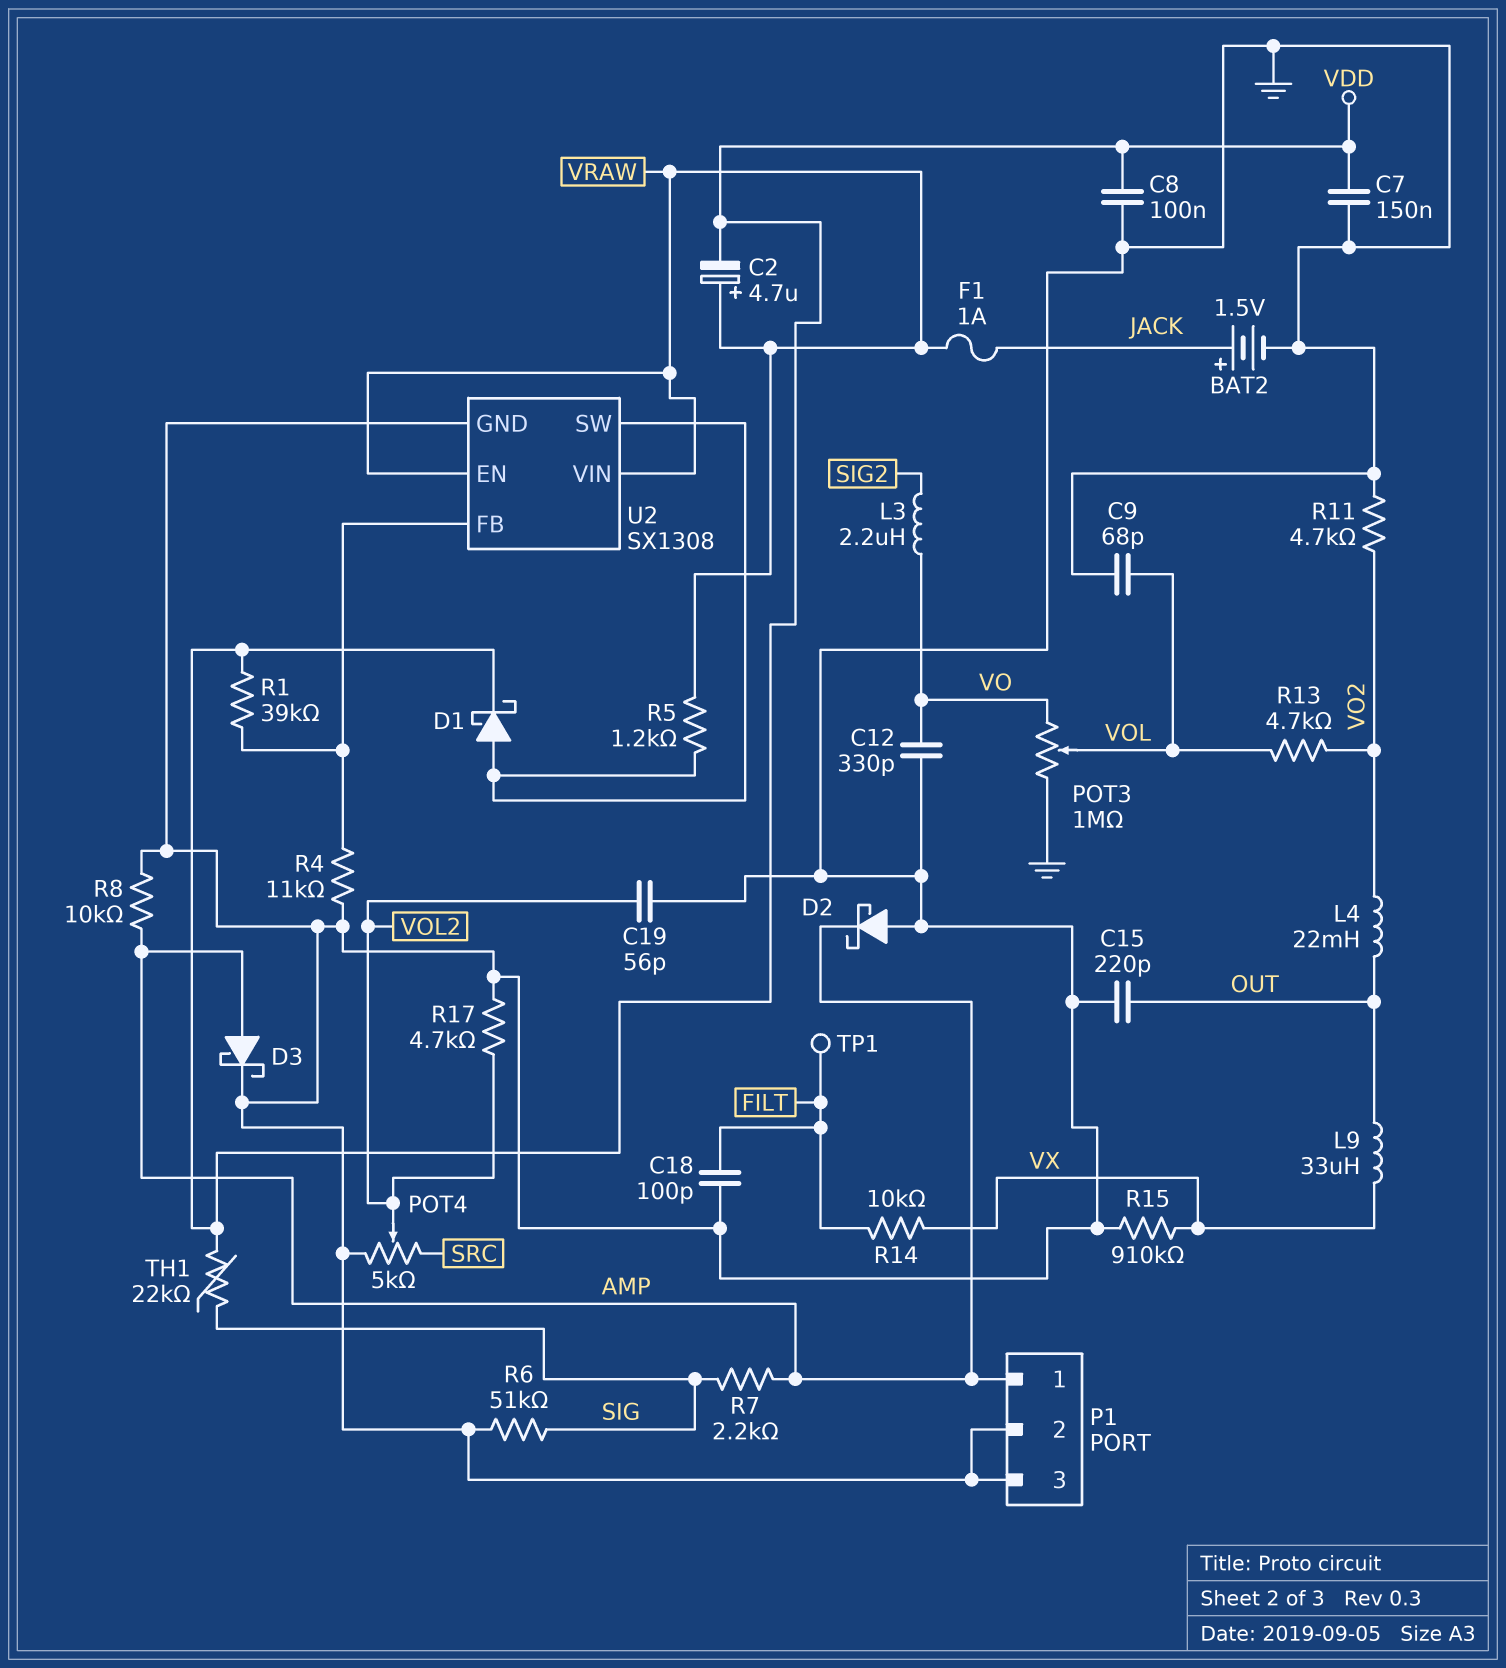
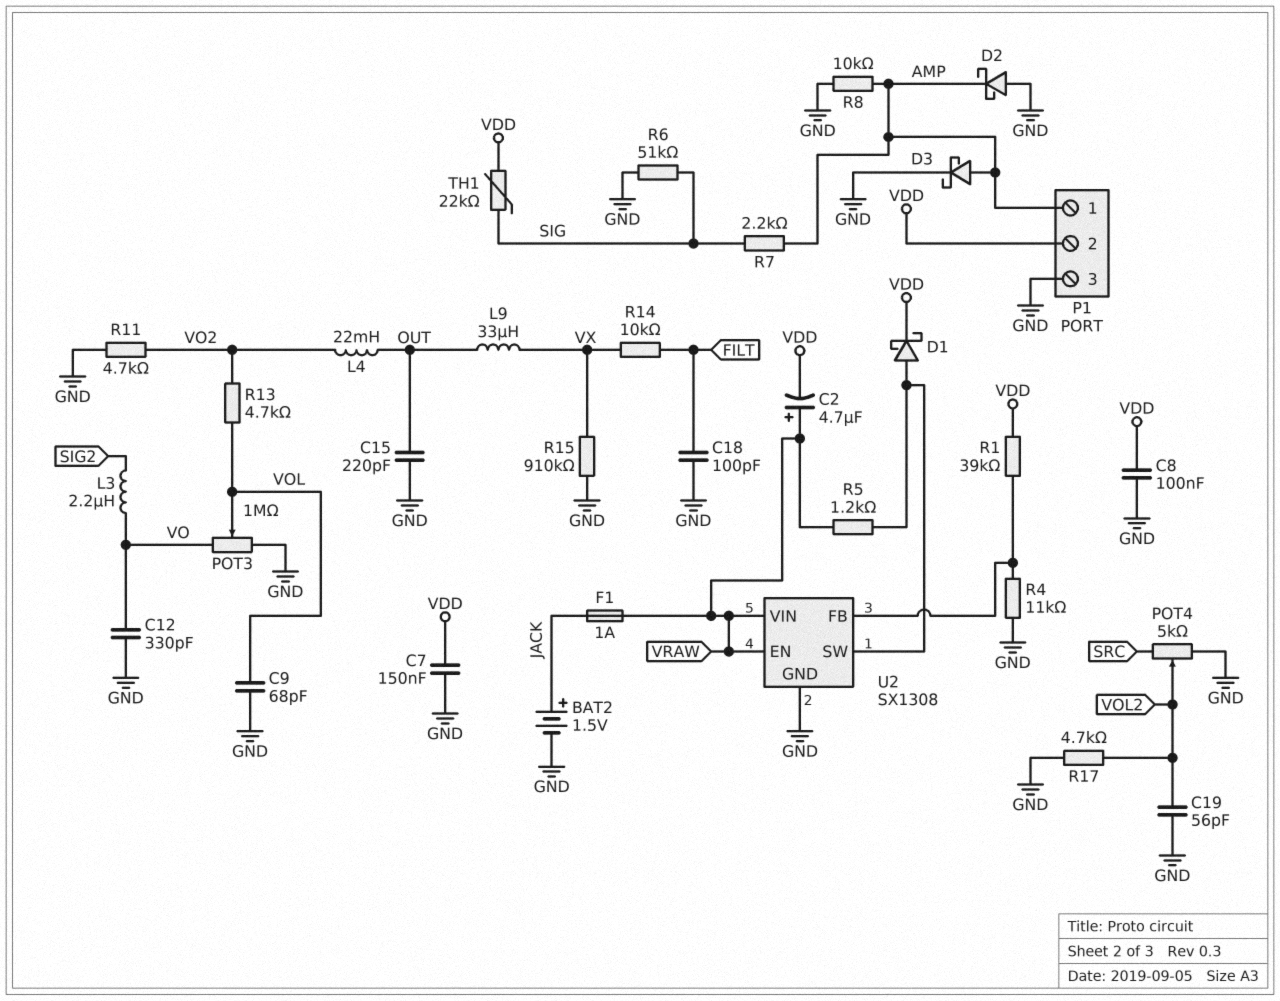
P1 pin 2: GND -> VDD
TP1: test point (FILT) -> none

